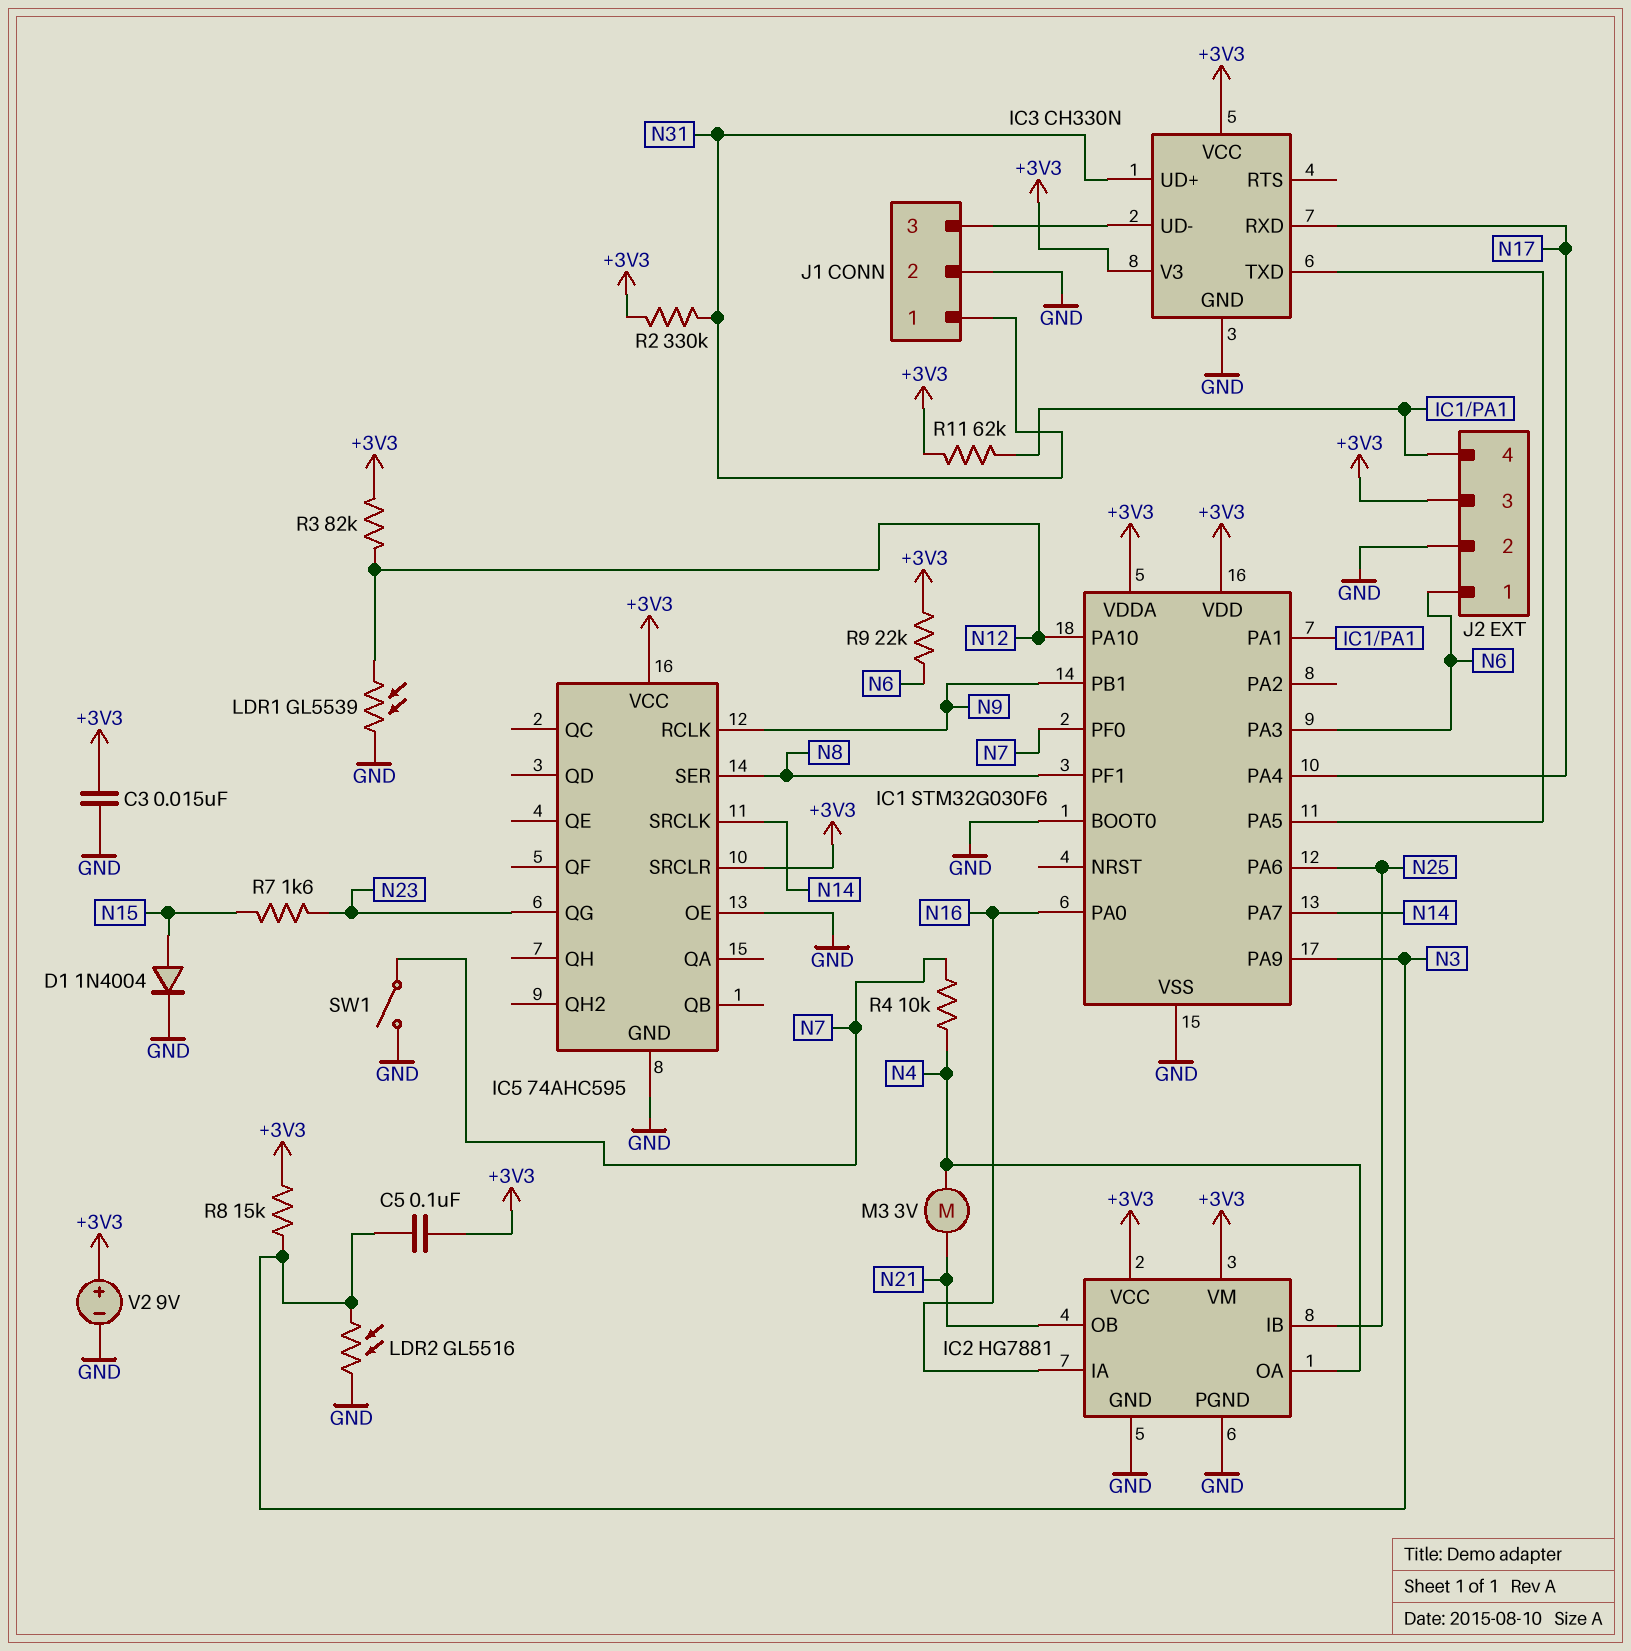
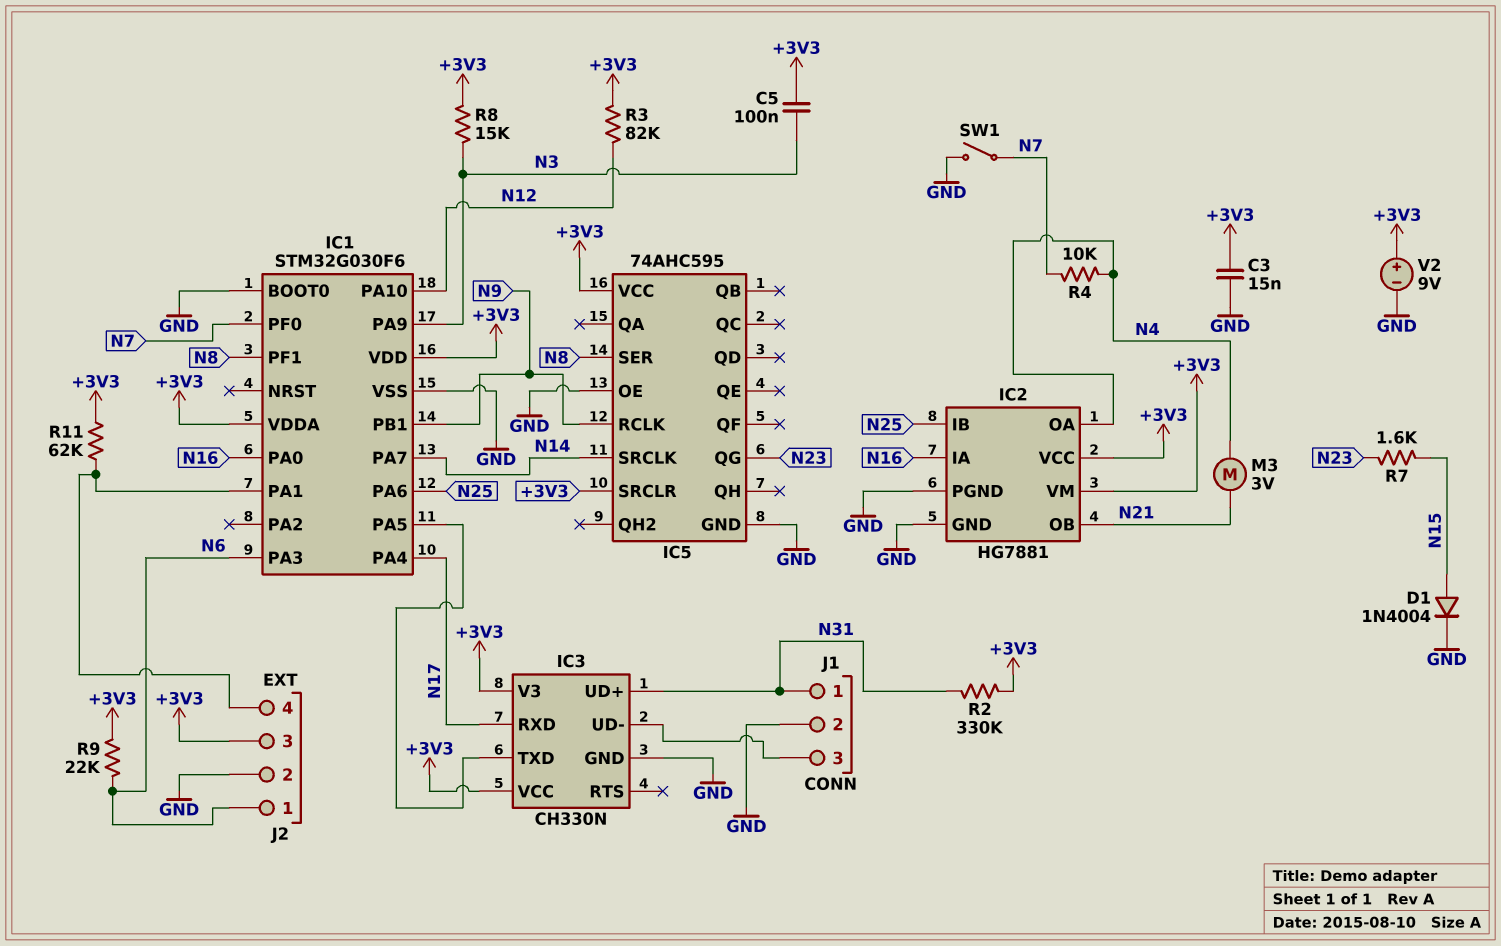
LDR1: GL5539 (GND, N12) -> none
LDR2: GL5516 (GND, N3) -> none

